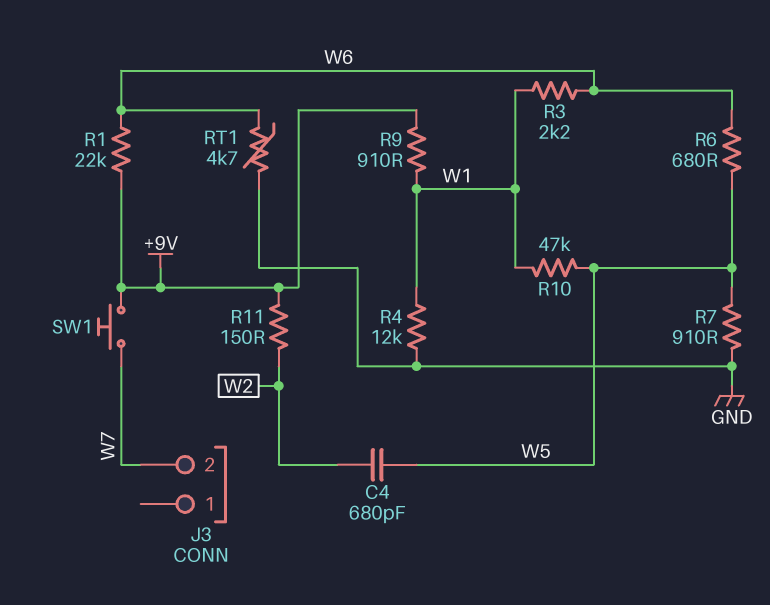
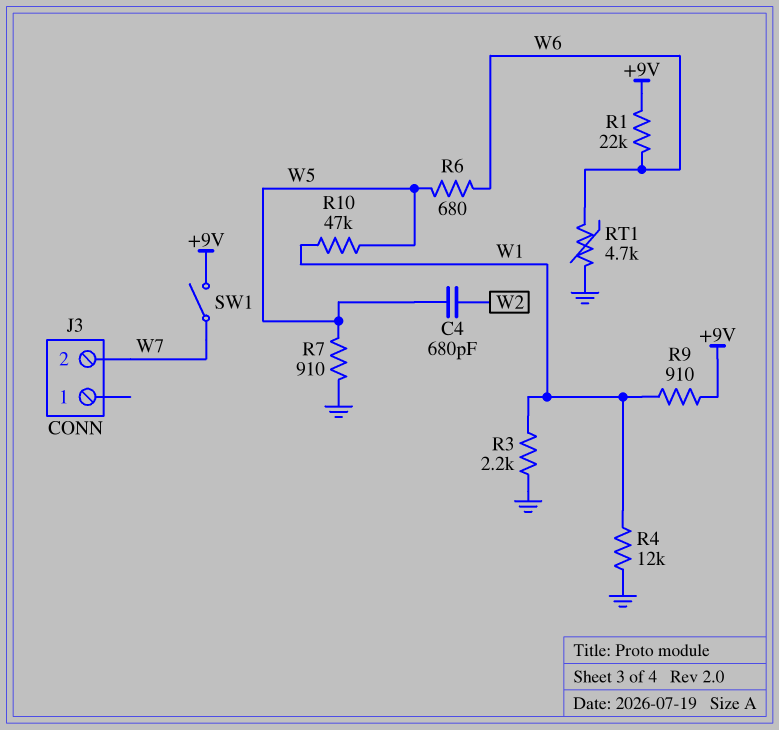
R3: 2.2k (W1, W6) -> 2.2k (GND, W1)
R11: 150 (+9V, W2) -> none
SW1: button (+9V, W7) -> switch (+9V, W7)

